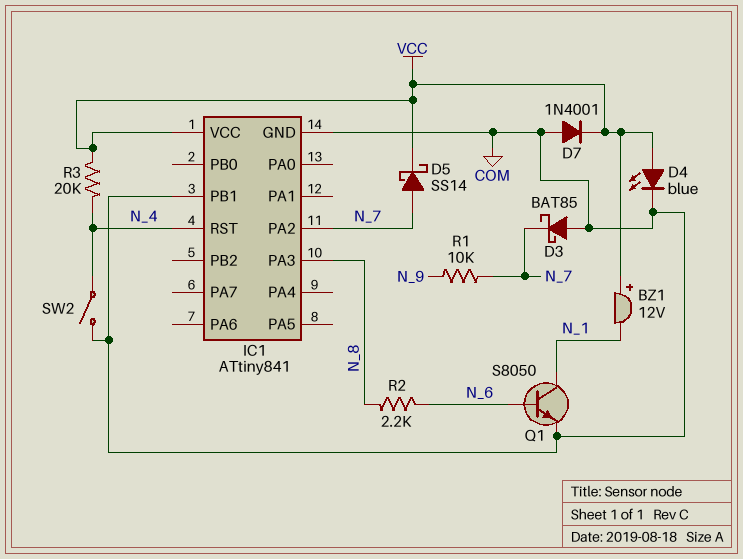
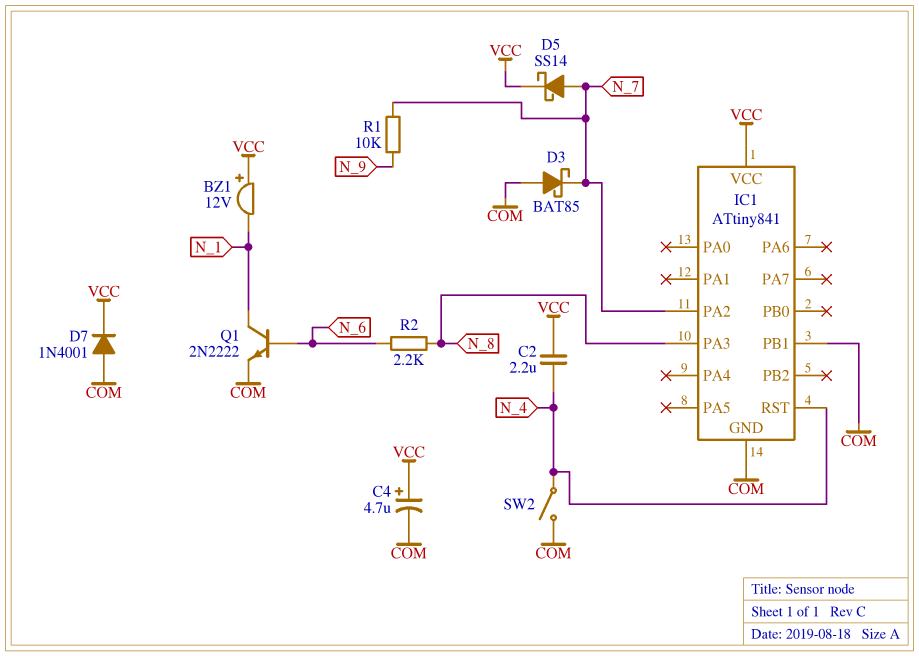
C2: none -> 2.2uF (N_4, VCC)
C4: none -> 4.7uF (plus VCC, minus COM)
D4: LED blue (A VCC, K COM) -> none
Q1: NPN S8050 (B N_6, C N_1, E COM) -> NPN 2N2222 (B N_6, C N_1, E COM)
R3: 20k (N_4, VCC) -> none

